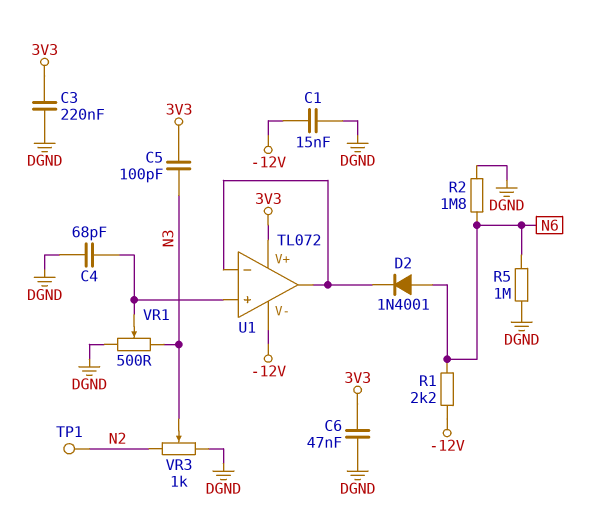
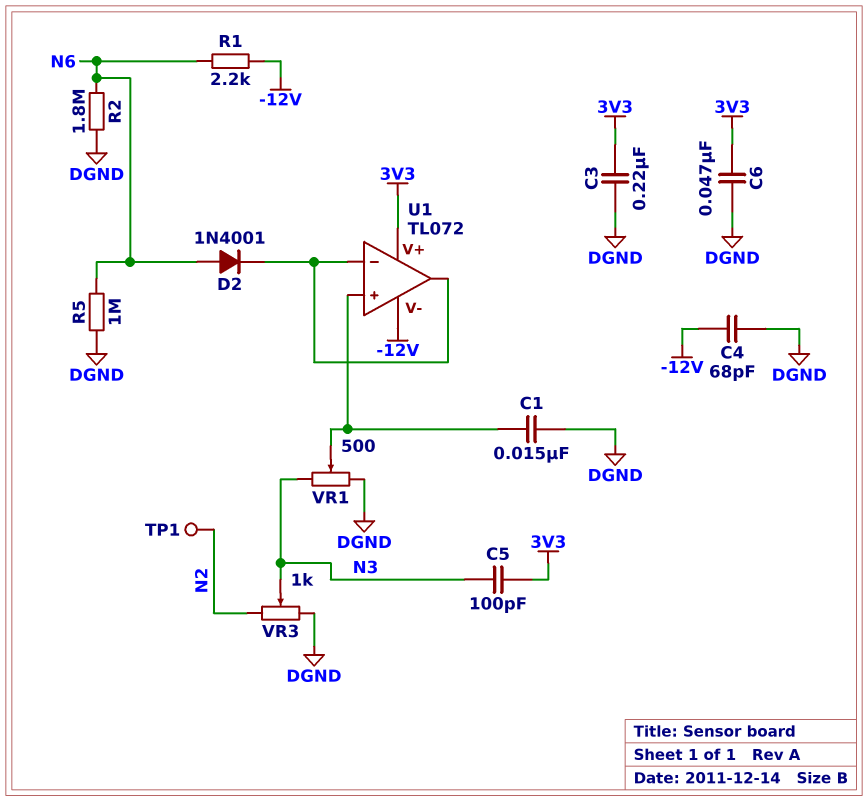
C1: 15nF (-12V, DGND) -> 15nF (DGND, U1/in+)
C4: 68pF (DGND, U1/in+) -> 68pF (-12V, DGND)

